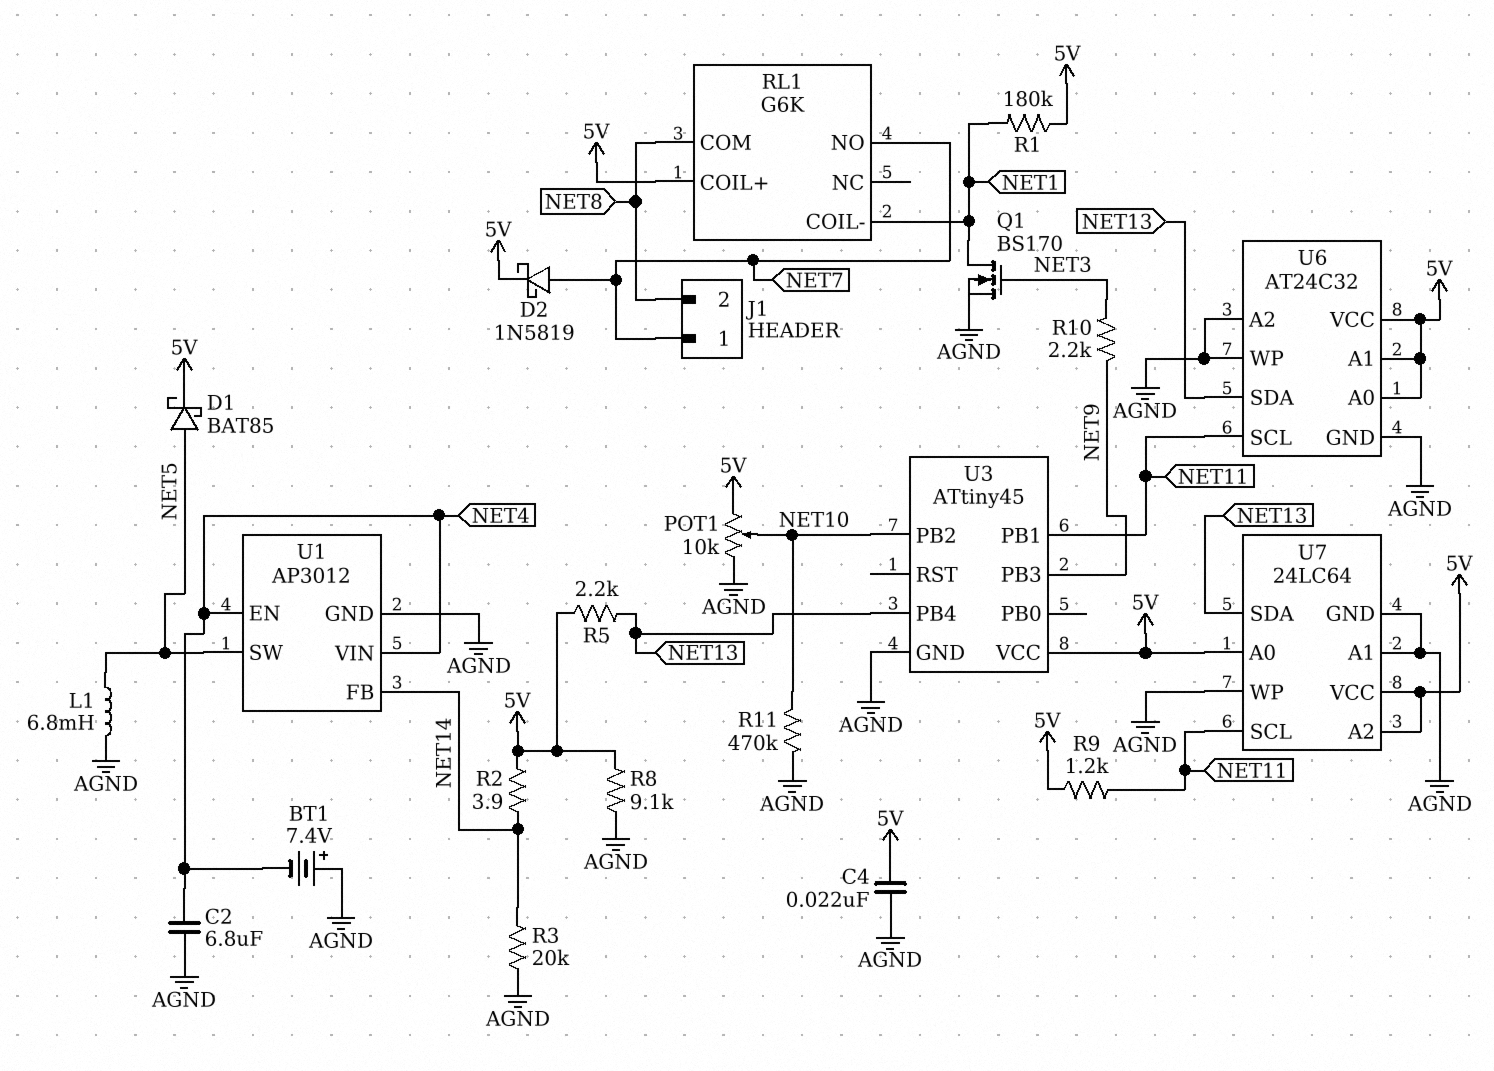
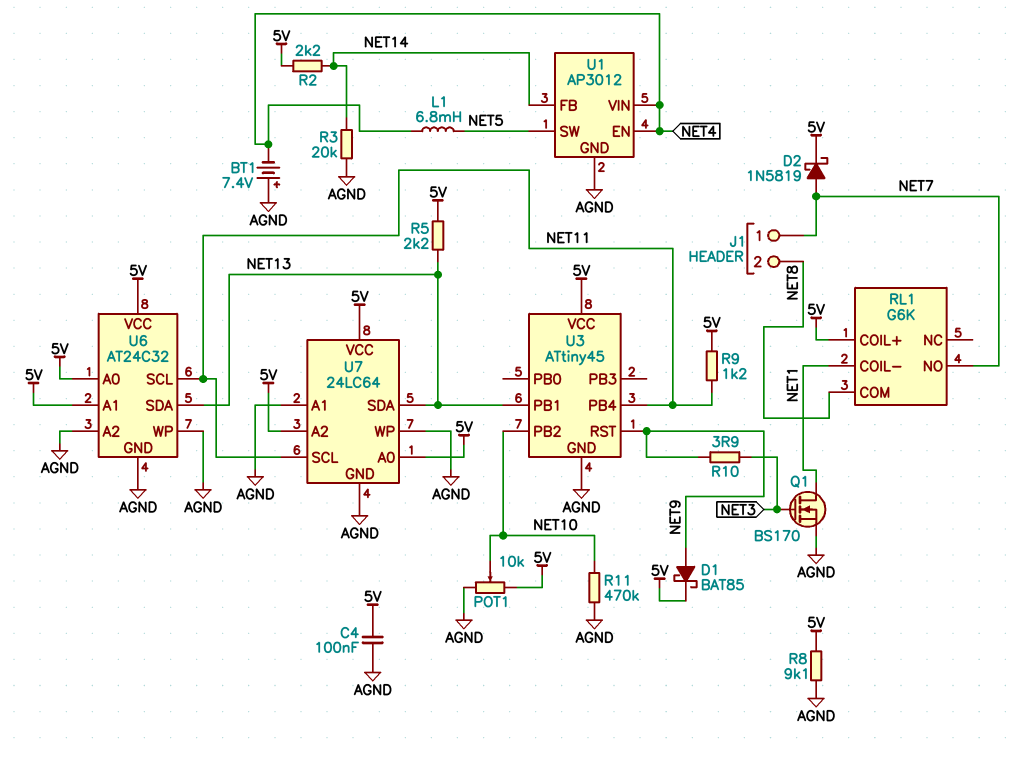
C2: 6.8uF (AGND, NET4) -> none
C4: 22nF (5V, AGND) -> 100nF (5V, AGND)
D1: schottky BAT85 (A NET5, K 5V) -> schottky BAT85 (A NET9, K 5V)
L1: 6.8mH (AGND, NET5) -> 6.8mH (NET4, NET5)
R1: 180k (5V, NET1) -> none
R2: 3.9 (5V, NET14) -> 2.2k (5V, NET14)
R10: 2.2k (NET3, NET9) -> 3.9 (NET3, NET9)
U3 pin PB1: NET11 -> NET13
U3 pin PB3: NET9 -> none
U3 pin PB4: NET13 -> NET11
U3 pin RST: none -> NET9

